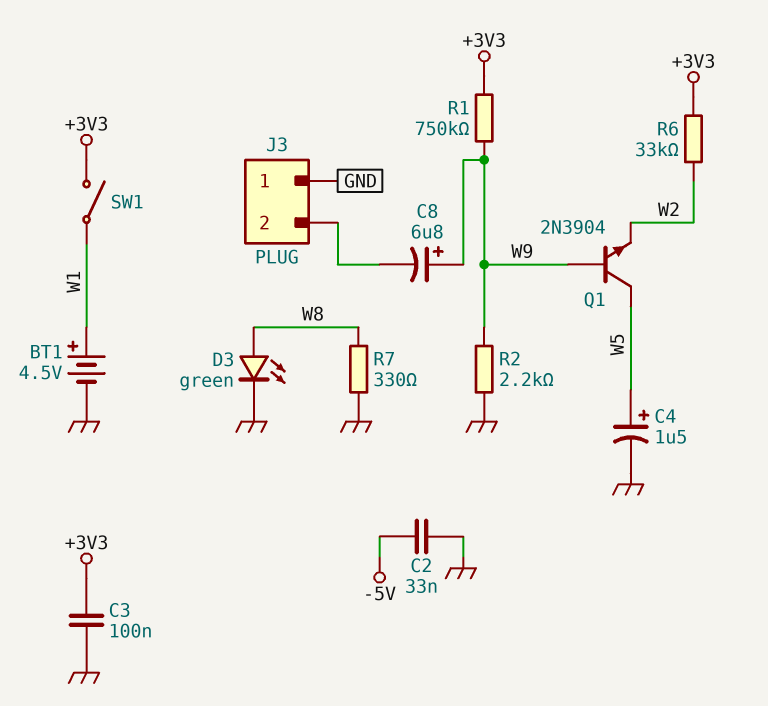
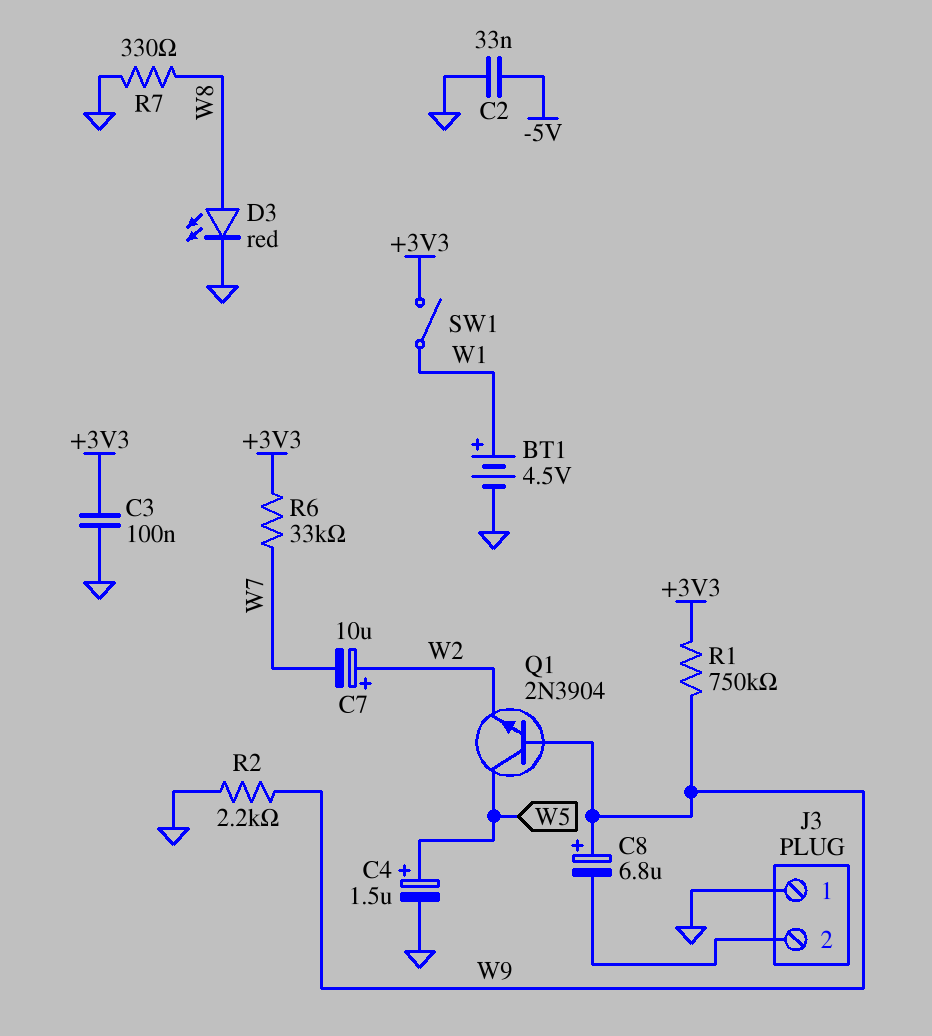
C7: none -> 10uF (plus W2, minus W7)
D3: LED green (A W8, K GND) -> LED red (A W8, K GND)
R6: 33k (+3V3, W2) -> 33k (+3V3, W7)

